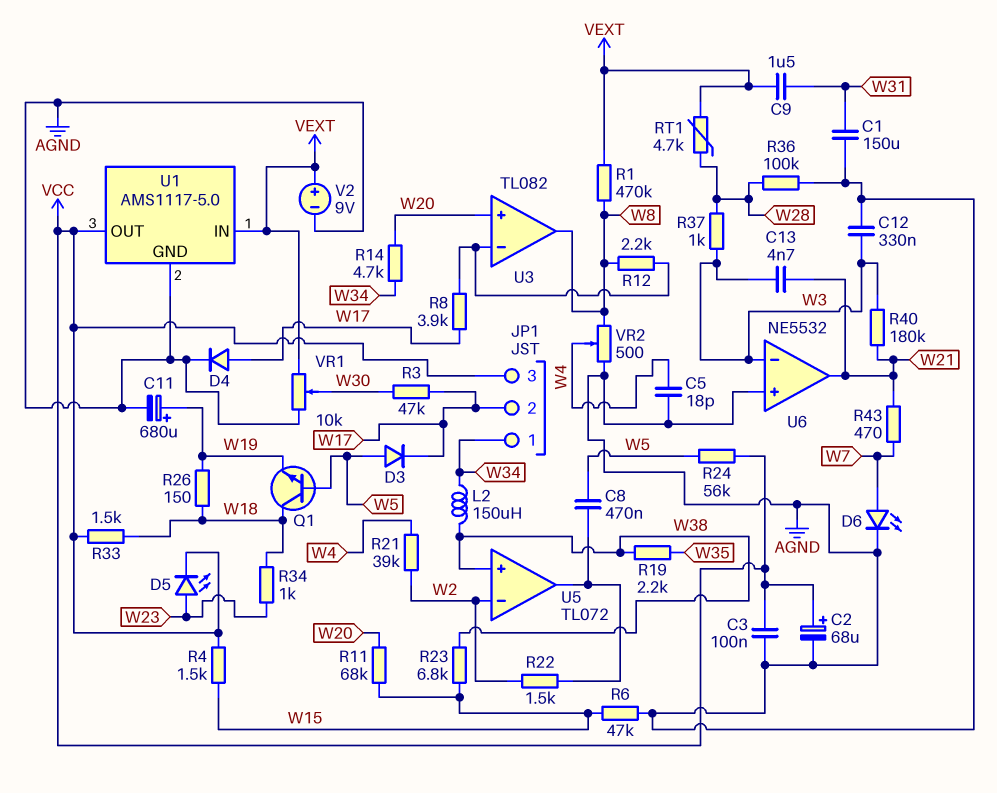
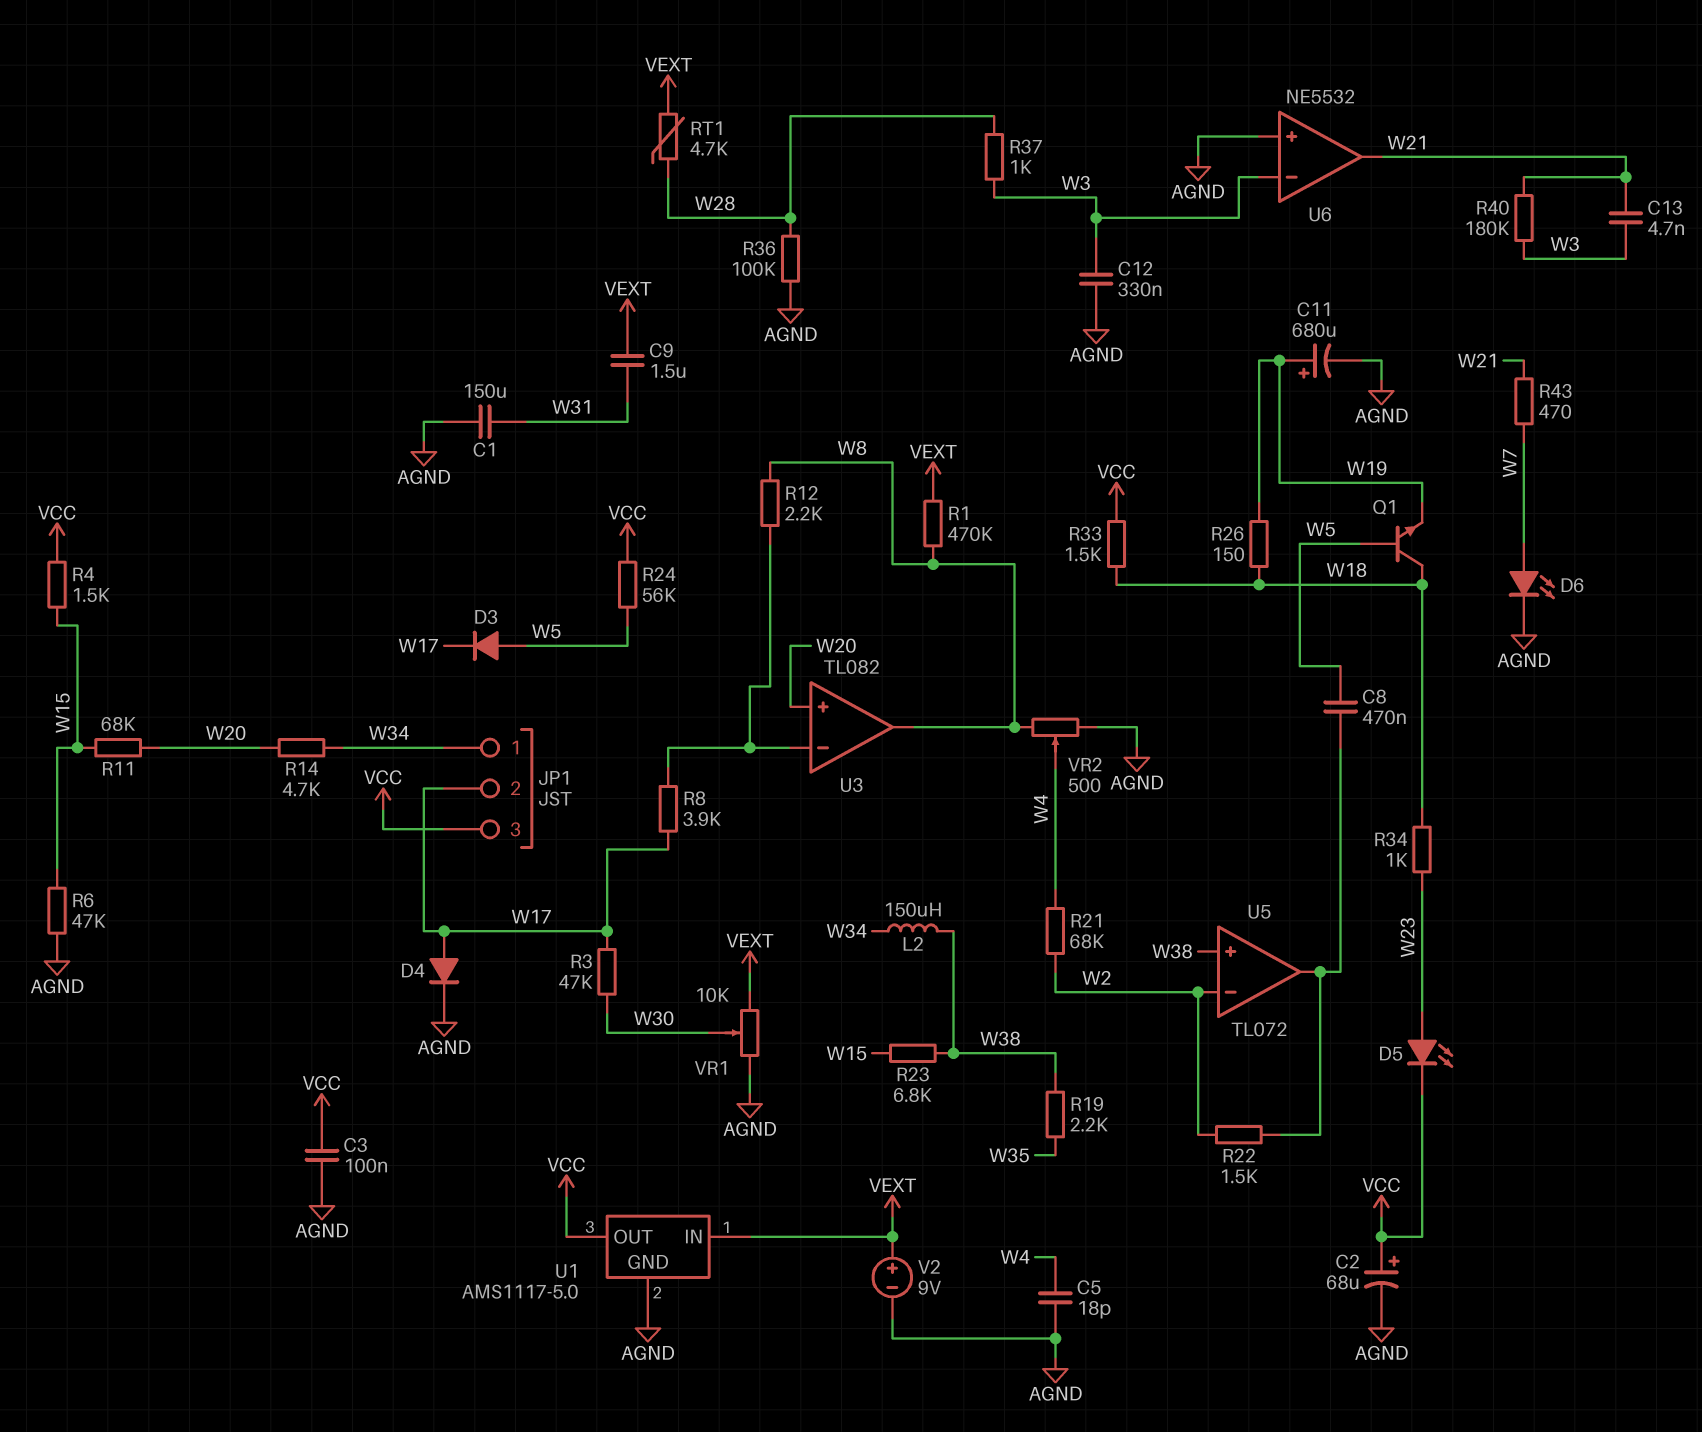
R21: 39k (W2, W4) -> 68k (W2, W4)

